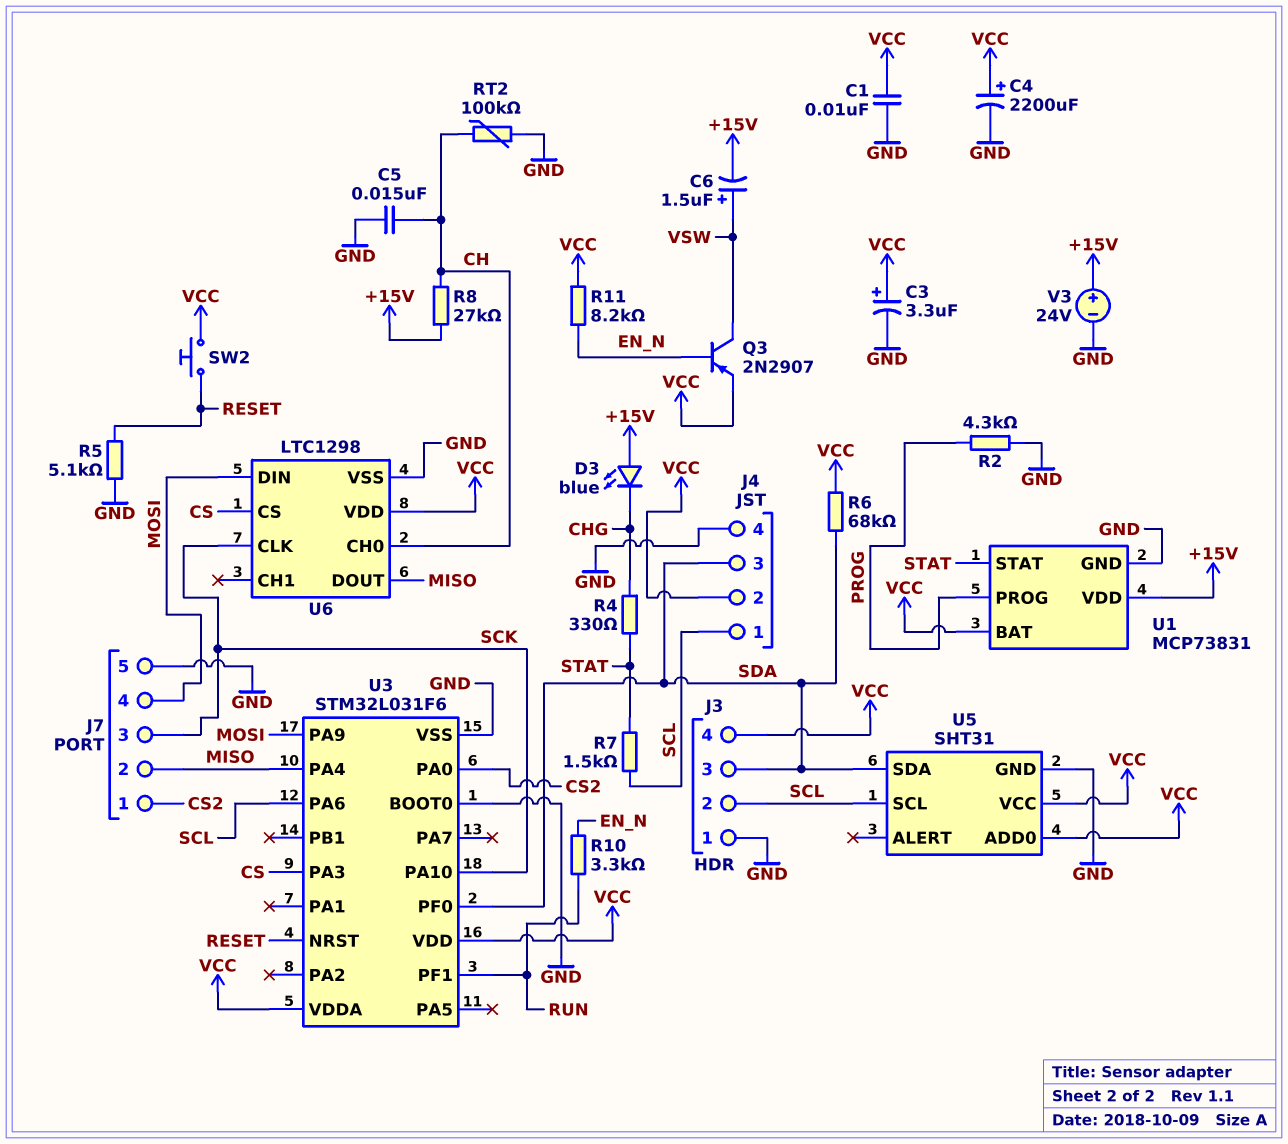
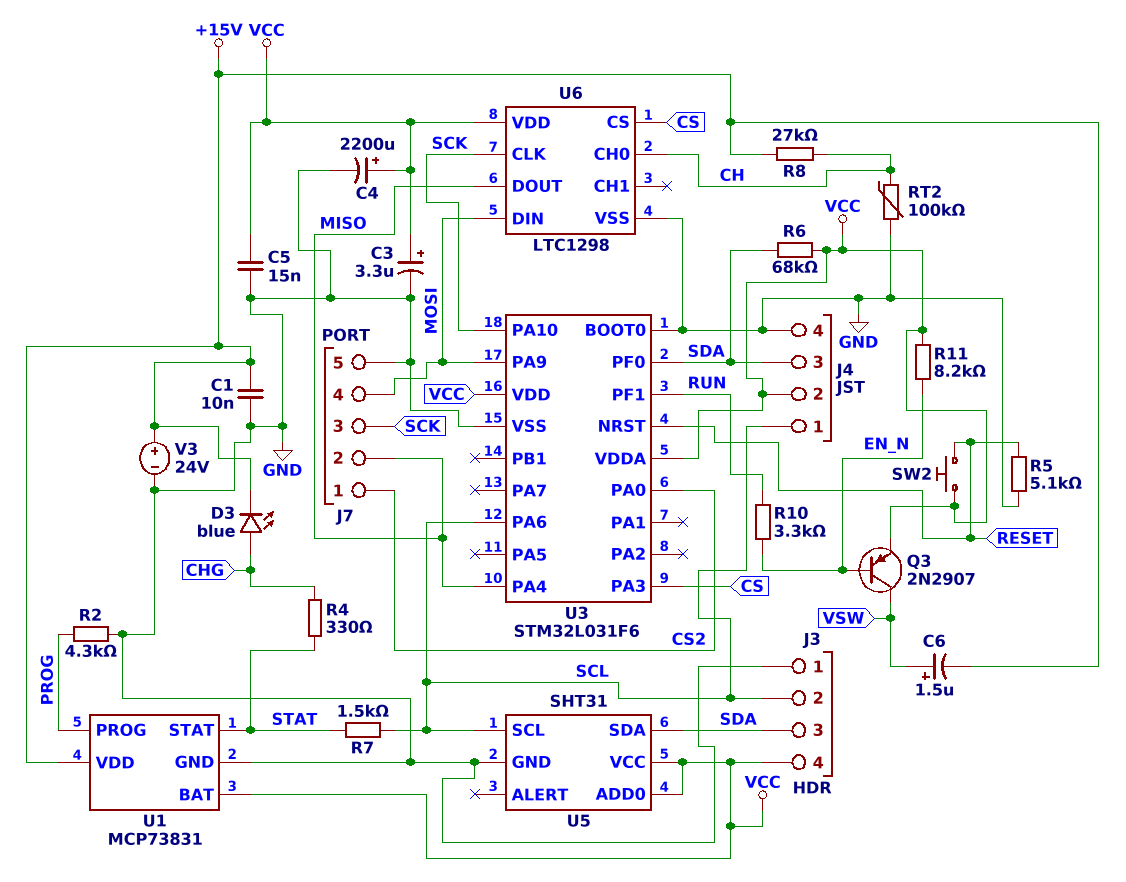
C1: 10nF (GND, VCC) -> 10nF (+15V, GND)
C5: 15nF (CH, GND) -> 15nF (GND, VCC)
D3: LED blue (A +15V, K CHG) -> LED blue (A CHG, K +15V)

